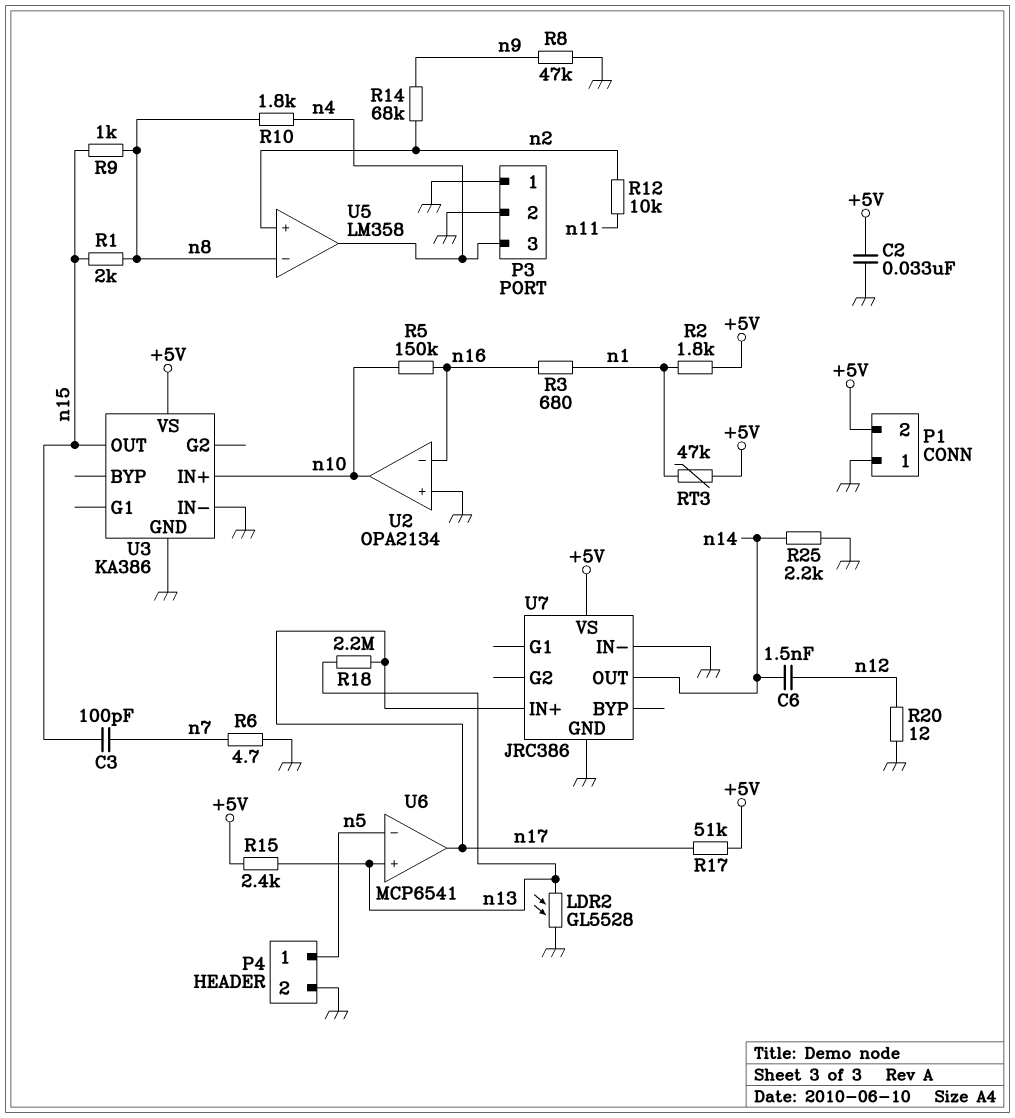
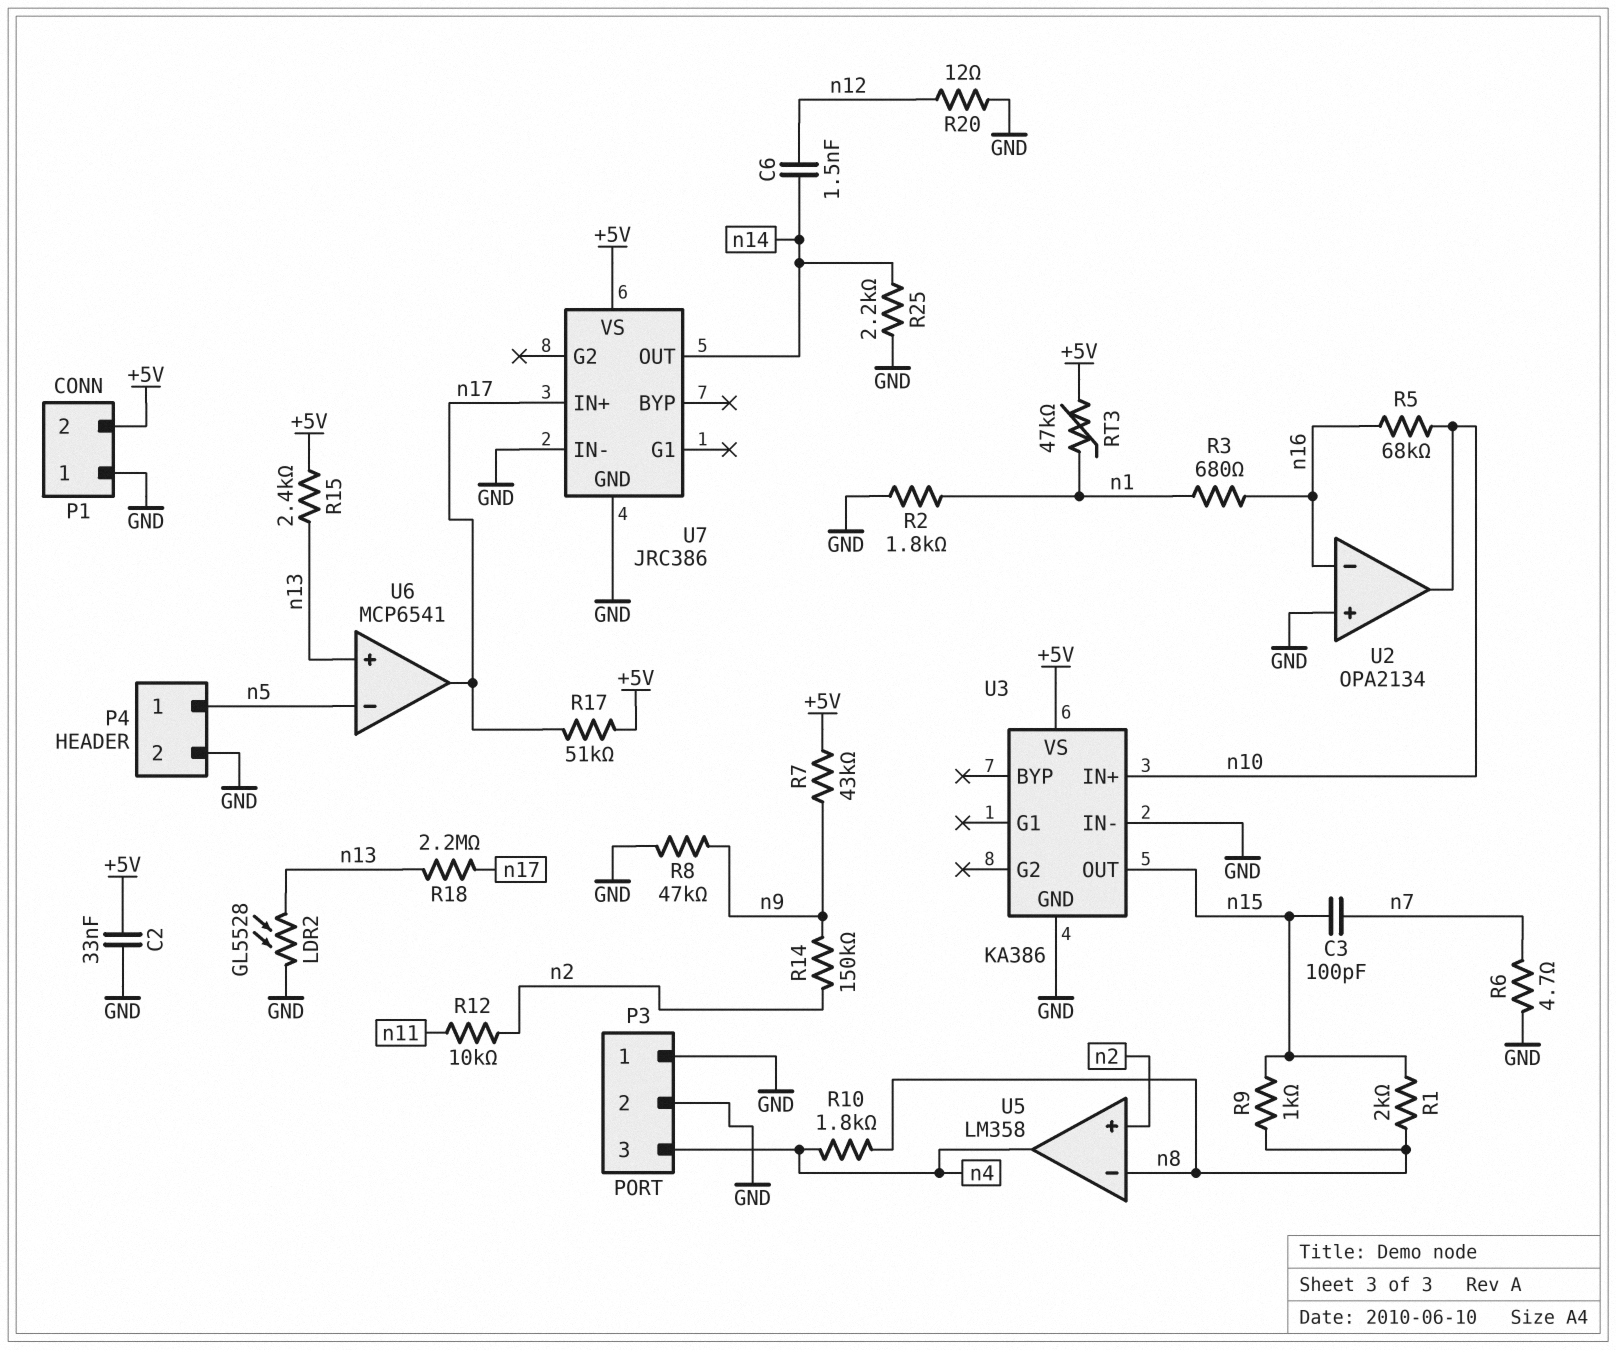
R2: 1.8k (+5V, n1) -> 1.8k (GND, n1)
R5: 150k (n10, n16) -> 68k (n10, n16)
R7: none -> 43k (+5V, n9)
R14: 68k (n2, n9) -> 150k (n2, n9)

